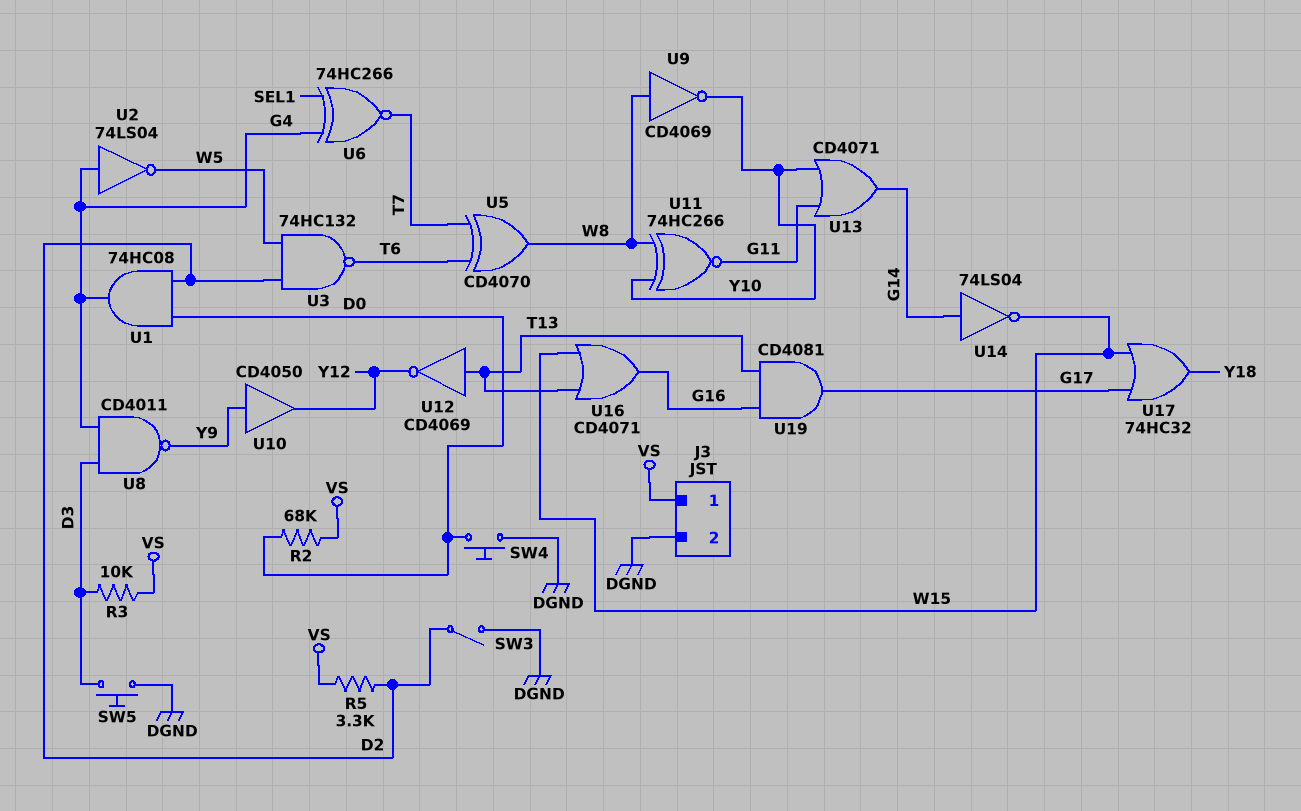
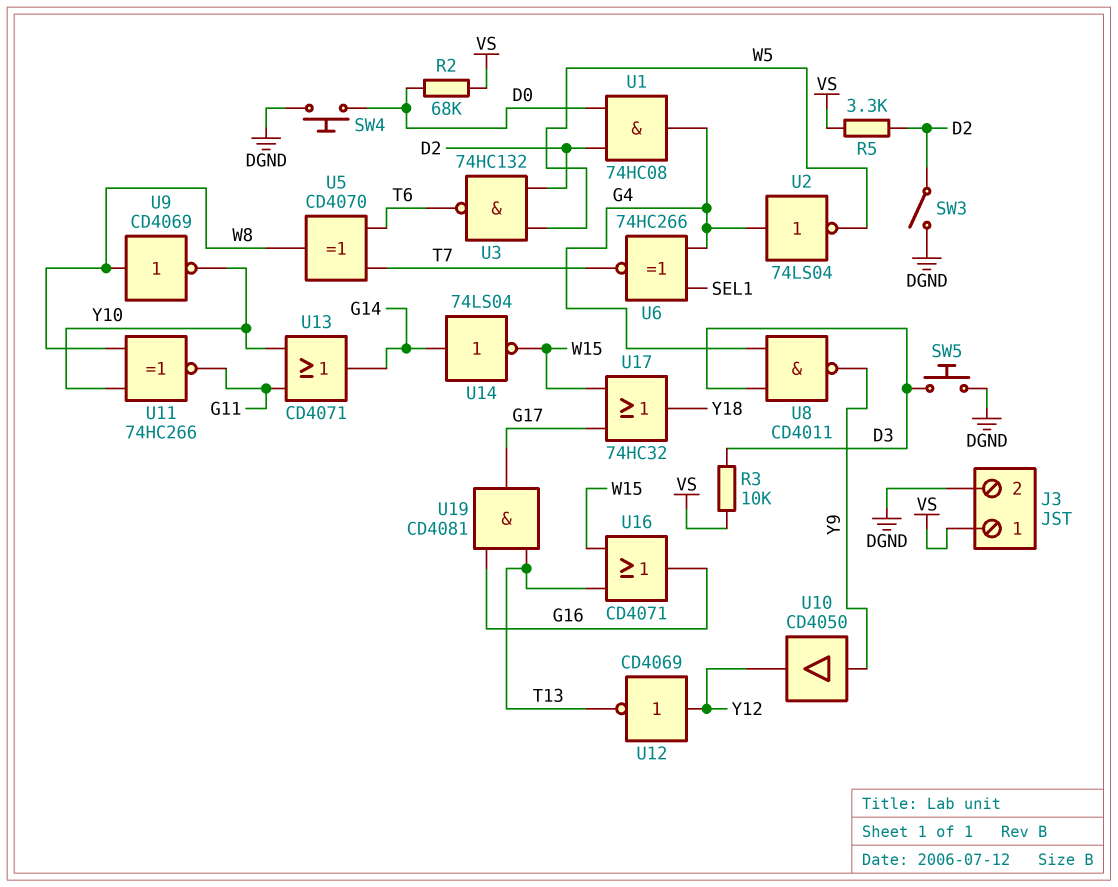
U12: NOT CD4069 (in T13, out Y12) -> NOT CD4069 (in Y12, out T13)

